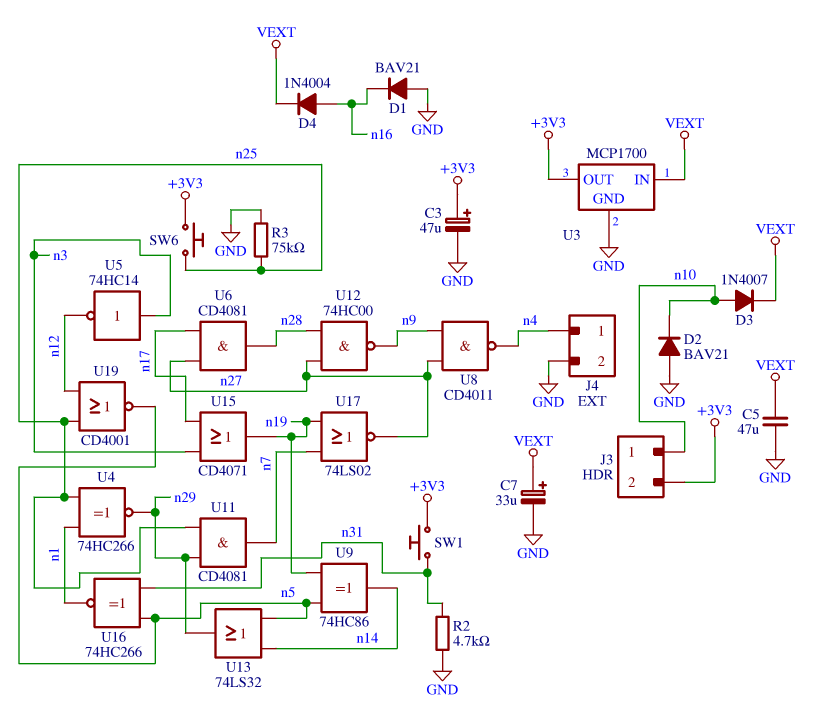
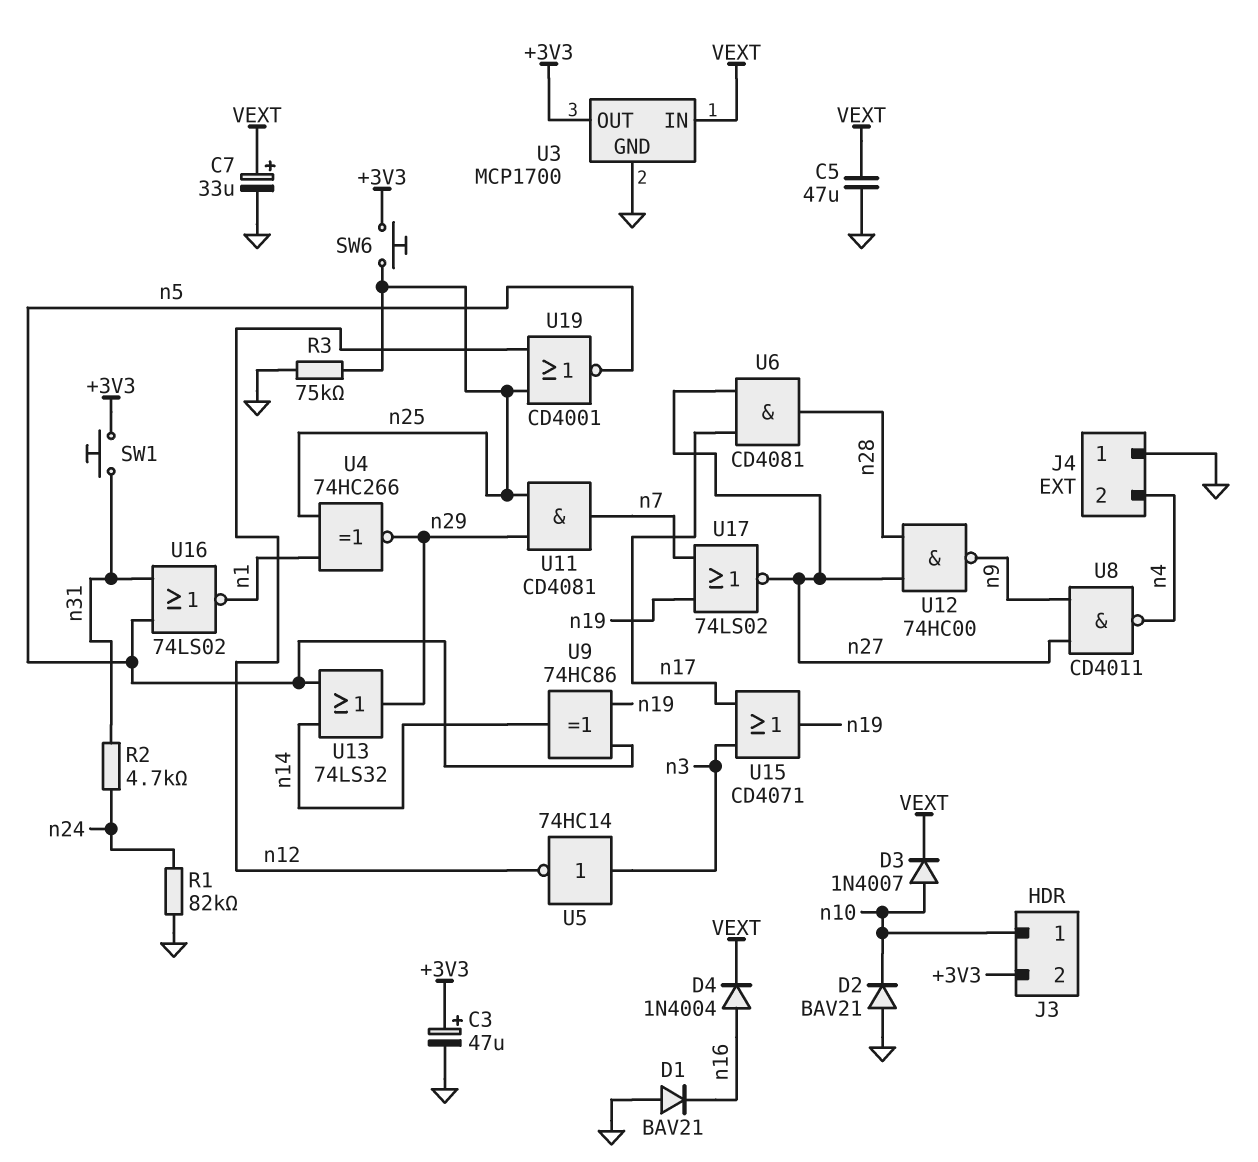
J4 pin 1: n4 -> GND
J4 pin 2: GND -> n4
R1: none -> 82k (GND, n24)
R2: 4.7k (GND, n31) -> 4.7k (n24, n31)
U16: XNOR 74HC266 (in n5, in n31, out n1) -> NOR 74LS02 (in n5, in n31, out n1)

